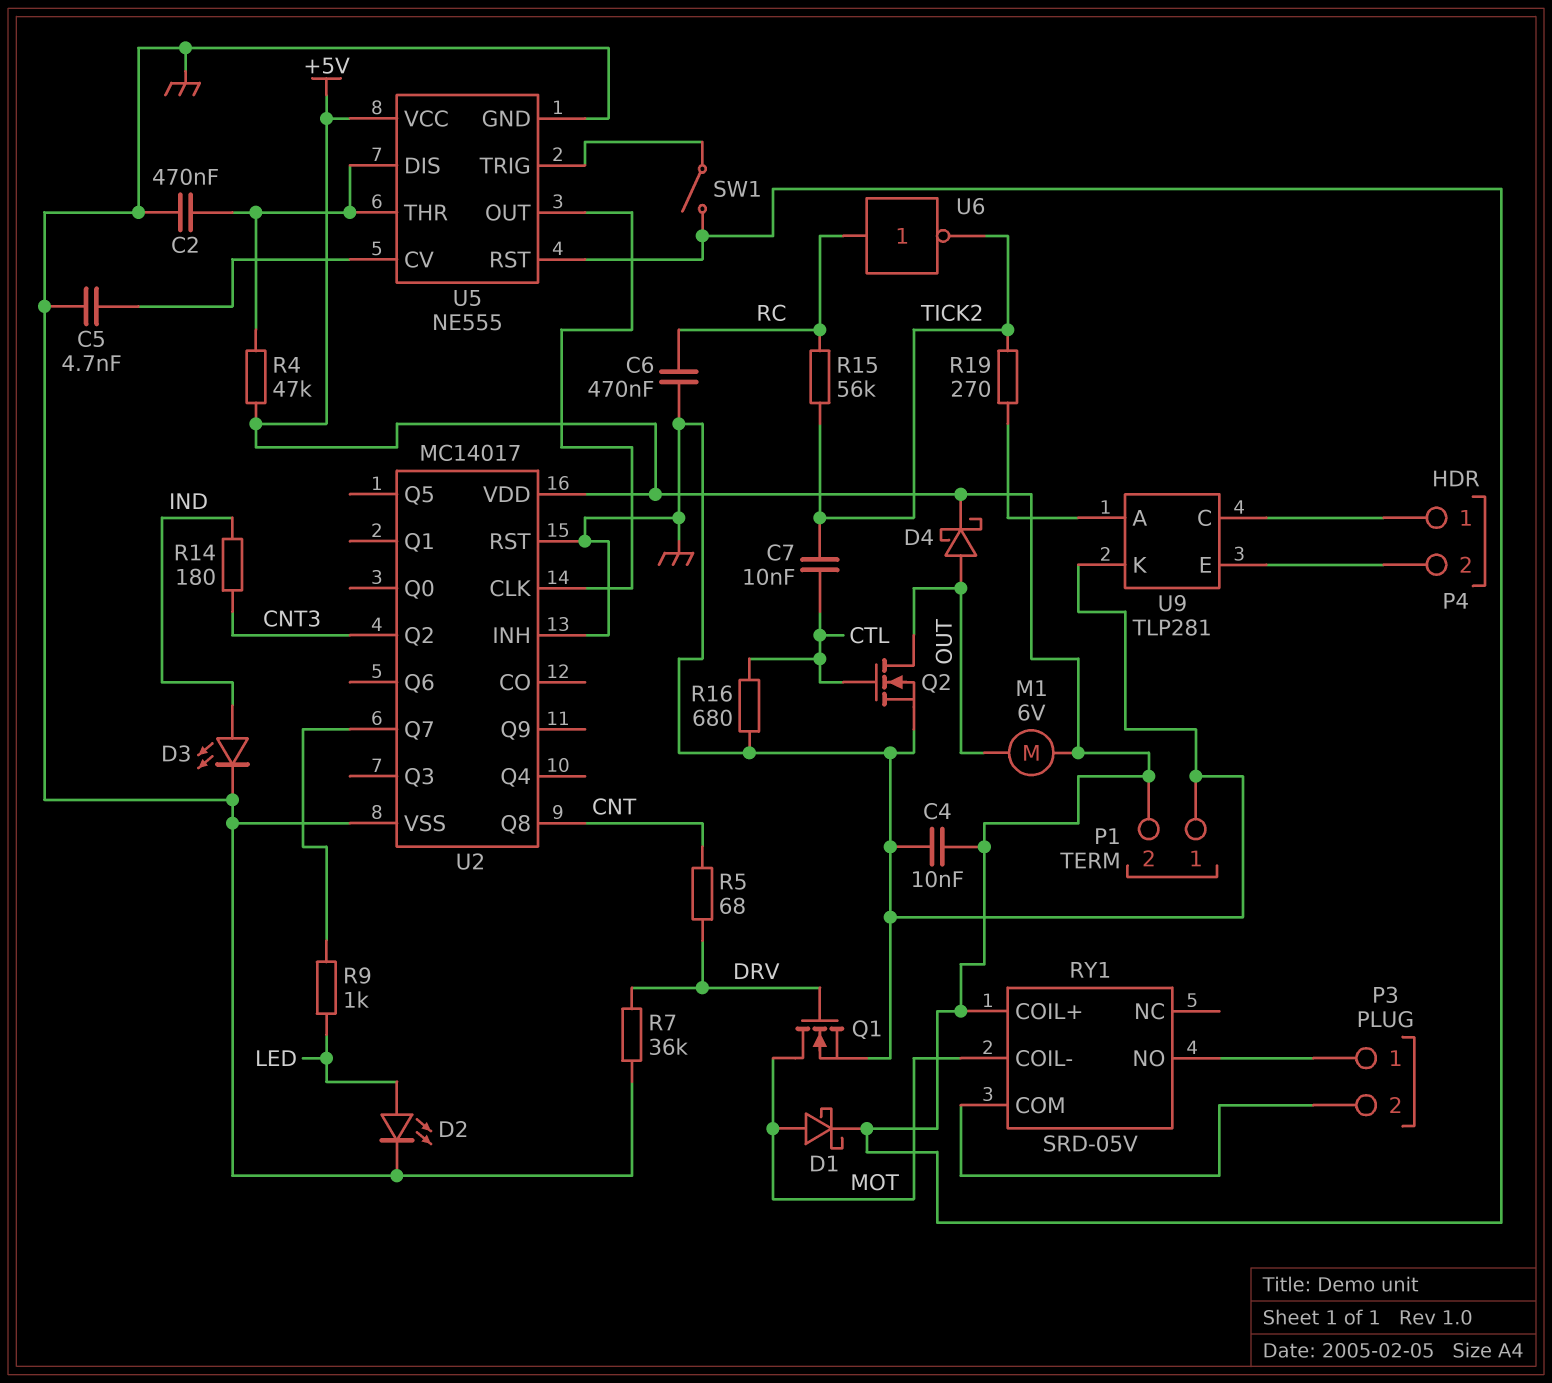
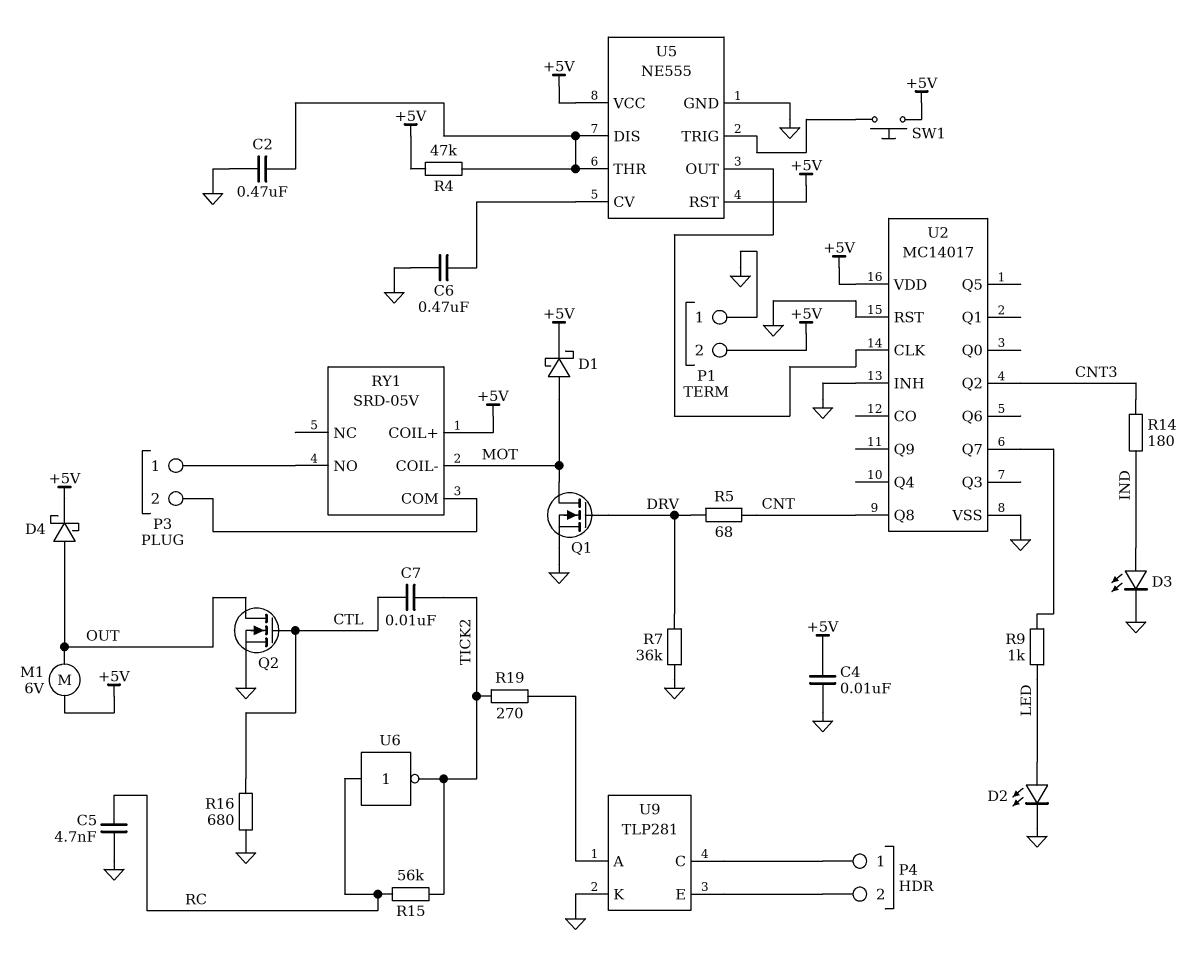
C5: 4.7nF (GND, U5/CV) -> 4.7nF (GND, RC)
C6: 470nF (GND, RC) -> 470nF (GND, U5/CV)
SW1: switch (+5V, U5/TRIG) -> button (+5V, U5/TRIG)

